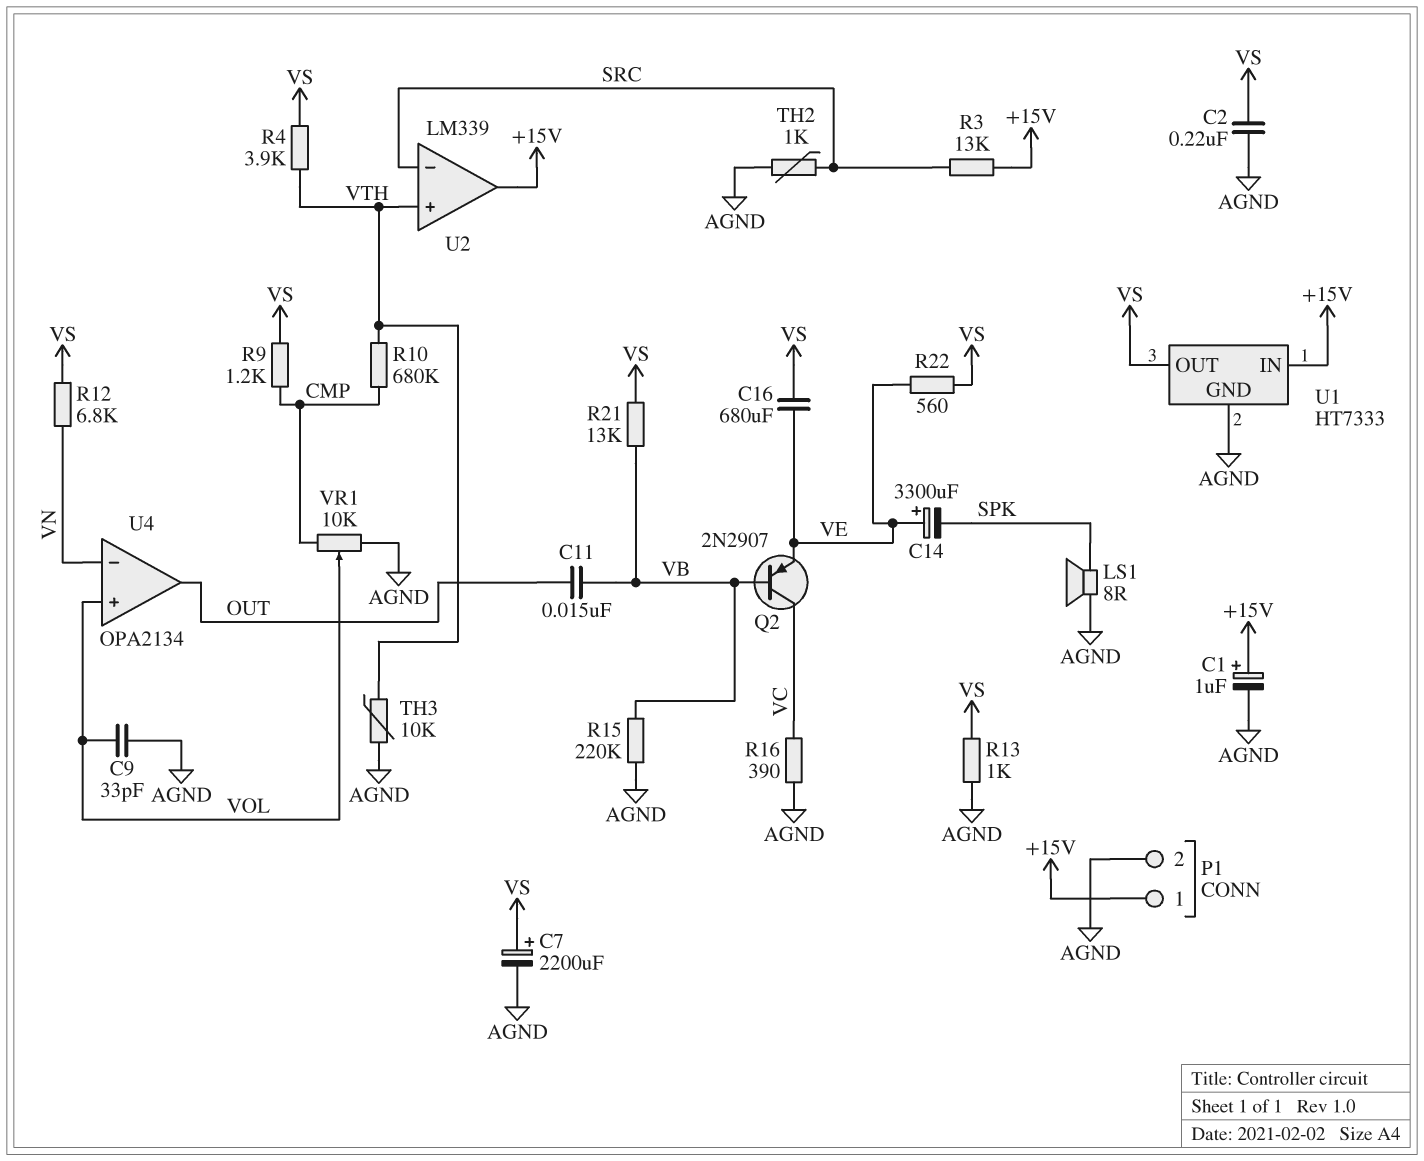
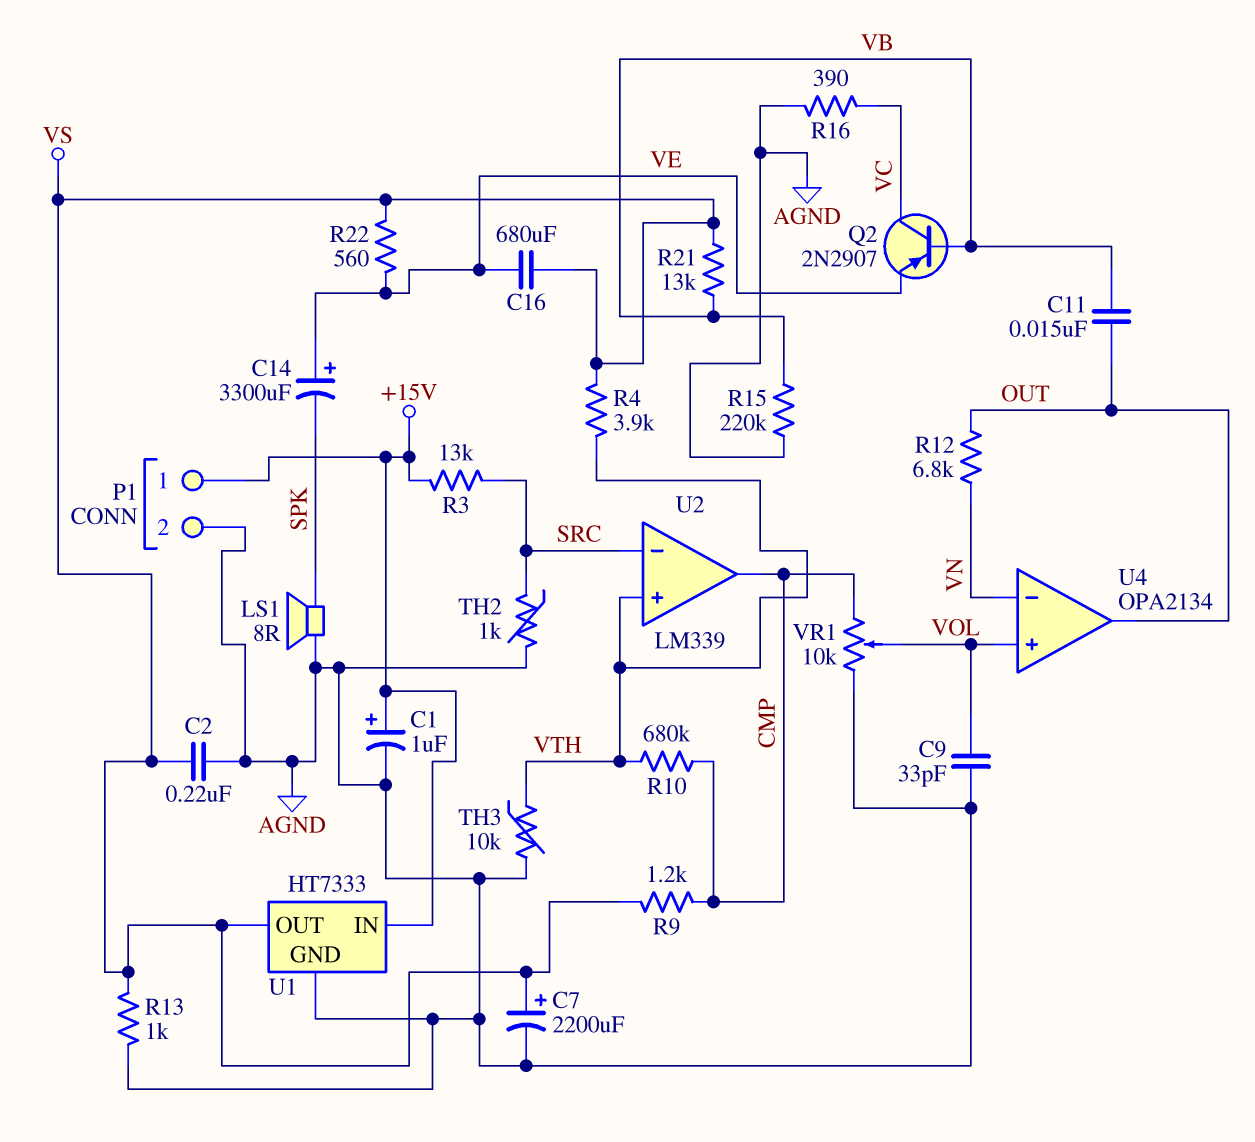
R12: 6.8k (VN, VS) -> 6.8k (OUT, VN)
U2 pin out: +15V -> CMP

